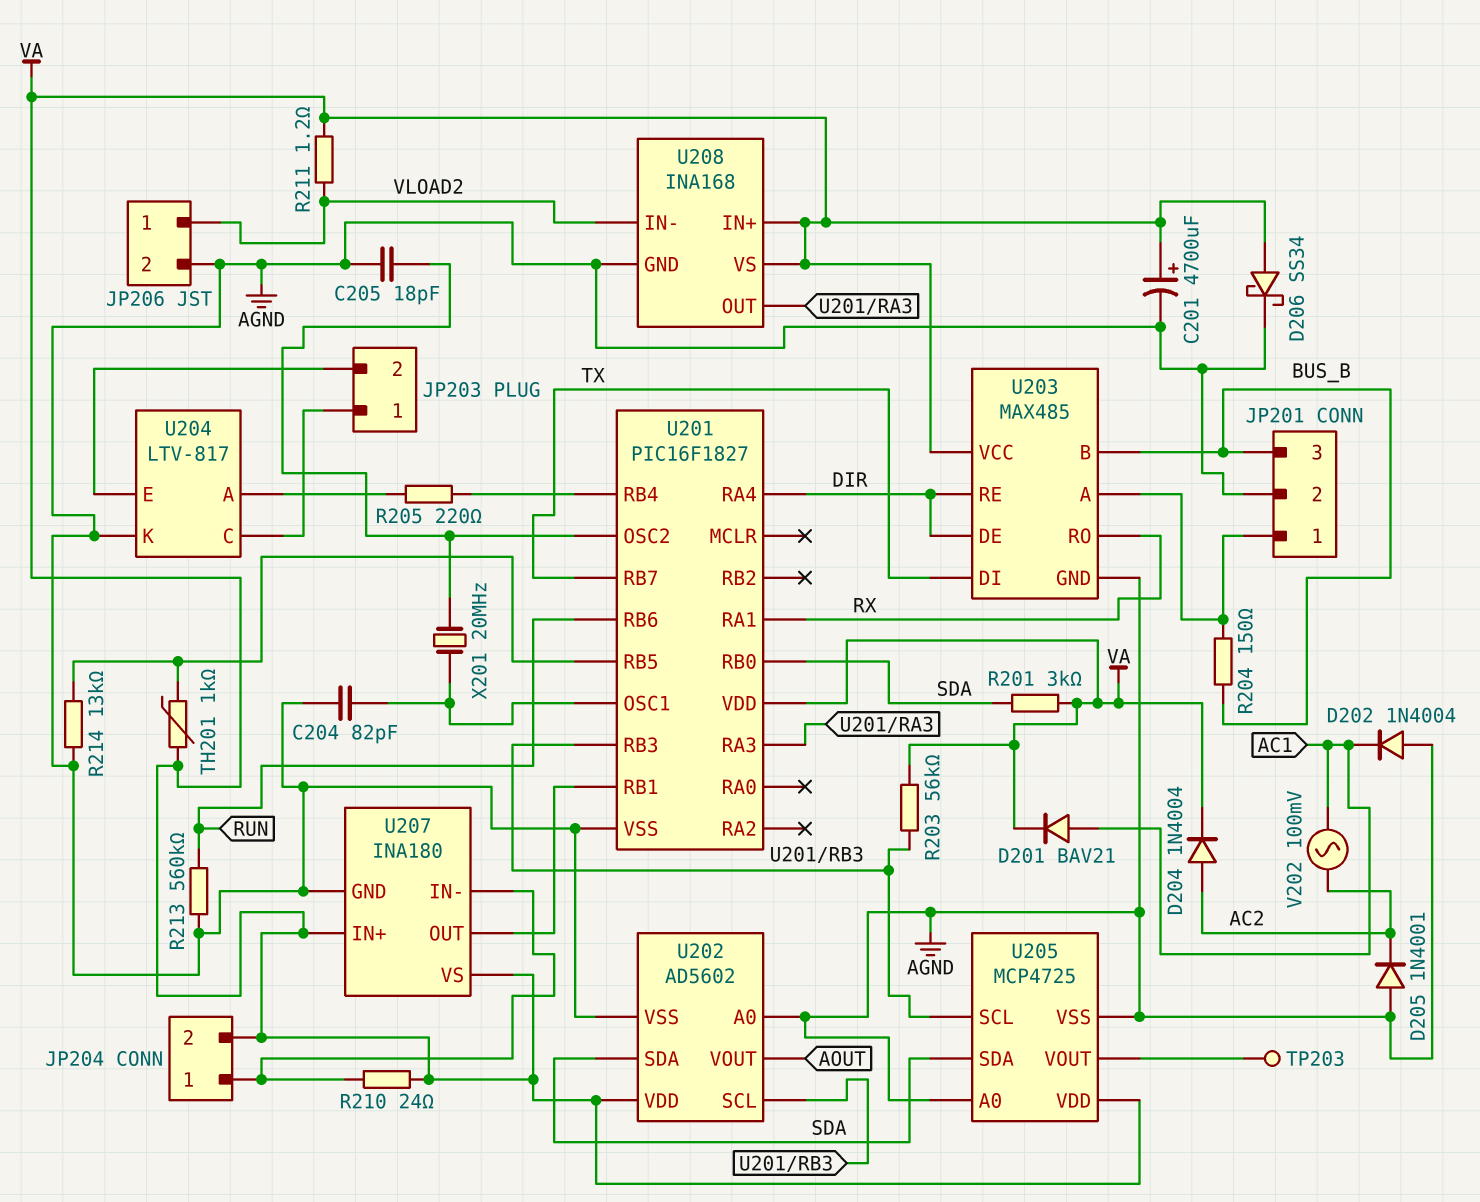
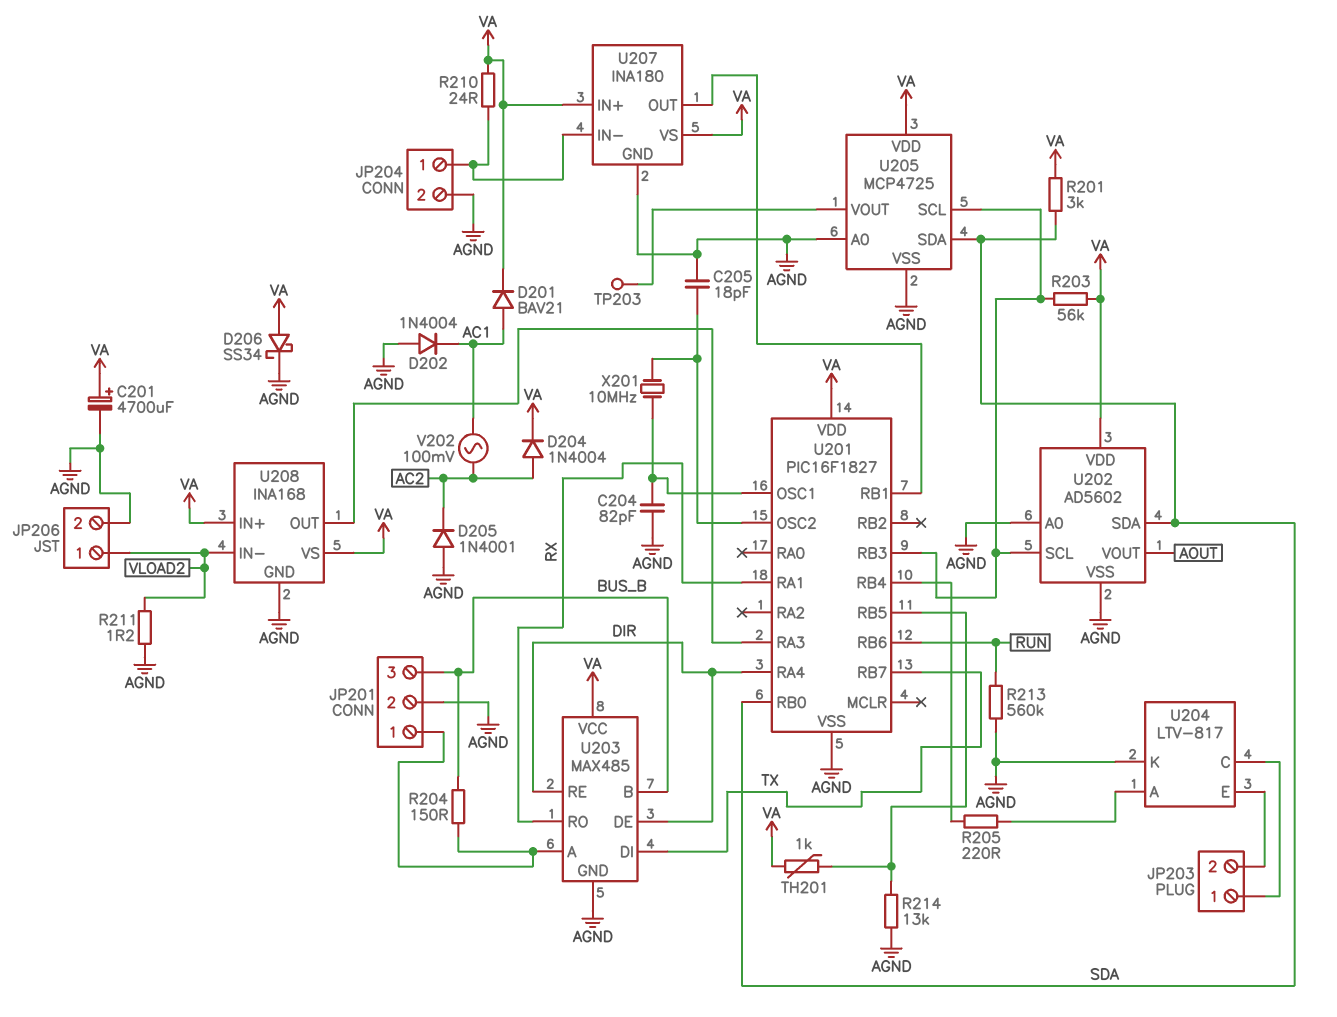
JP204 pin 2: VA -> AGND
R211: 1.2 (VA, VLOAD2) -> 1.2 (AGND, VLOAD2)
X201: 20MHz (U201/OSC1, U201/OSC2) -> 10MHz (U201/OSC1, U201/OSC2)

